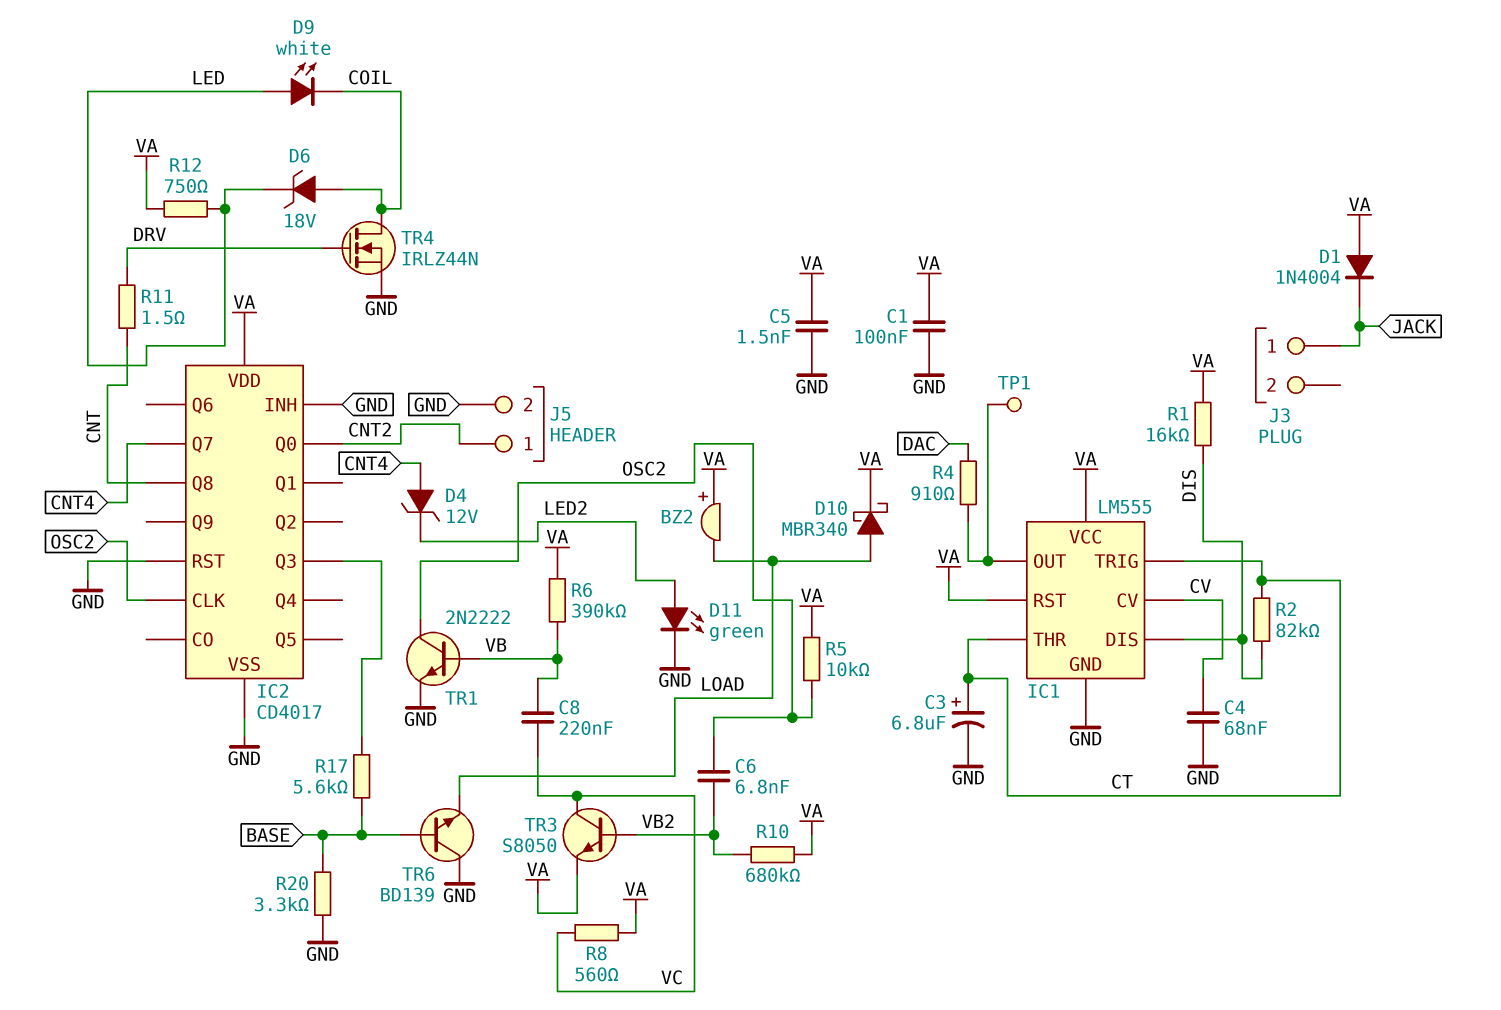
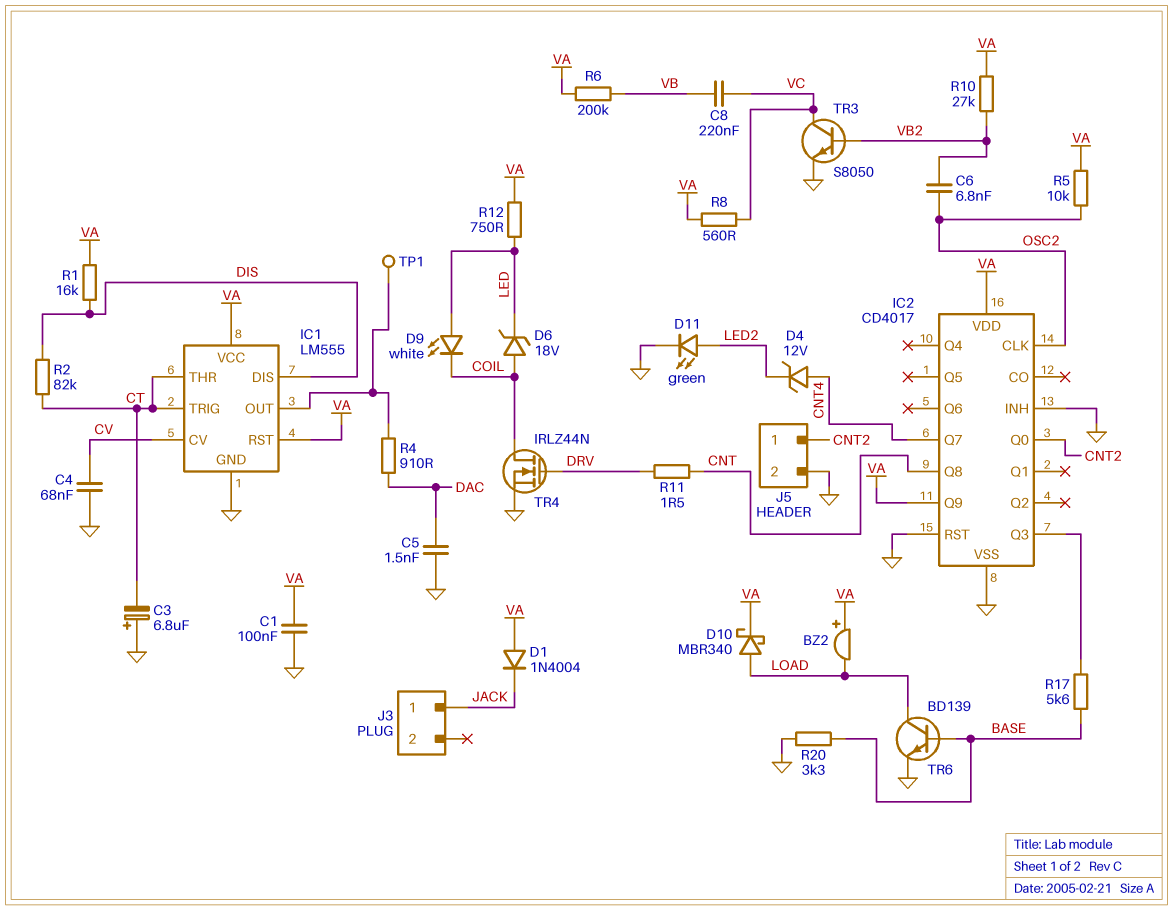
C3: 6.8uF (plus CT, minus GND) -> 6.8uF (plus GND, minus CT)
C5: 1.5nF (GND, VA) -> 1.5nF (DAC, GND)
IC2 pin Q9: none -> VA
R6: 390k (VA, VB) -> 200k (VA, VB)
R10: 680k (VA, VB2) -> 27k (VA, VB2)
TR1: NPN 2N2222 (B VB, C OSC2, E GND) -> none
TR3: NPN S8050 (B VB2, C VC, E VA) -> NPN S8050 (B VB2, C VC, E GND)
TR6: NPN BD139 (B BASE, C GND, E LOAD) -> NPN BD139 (B BASE, C LOAD, E GND)

